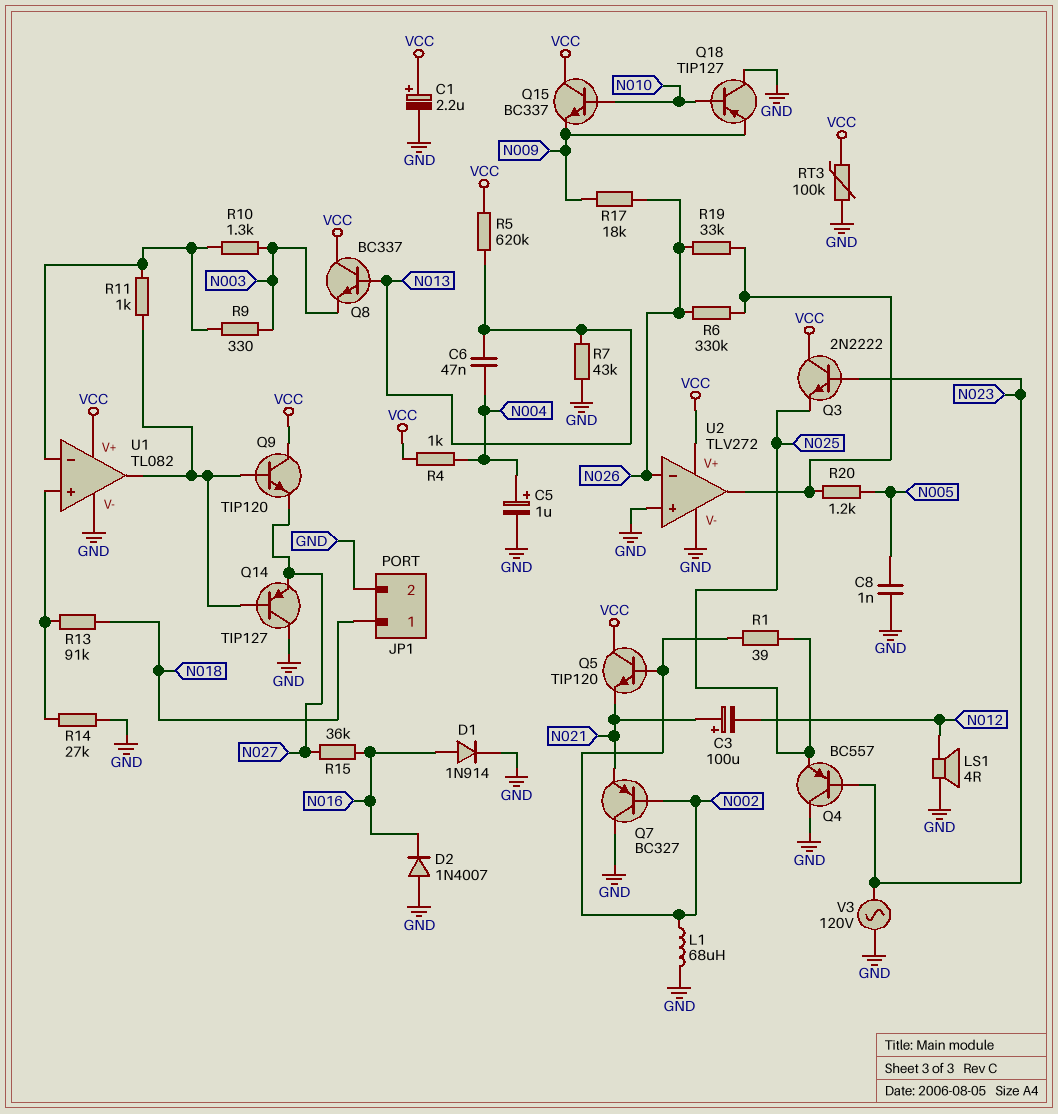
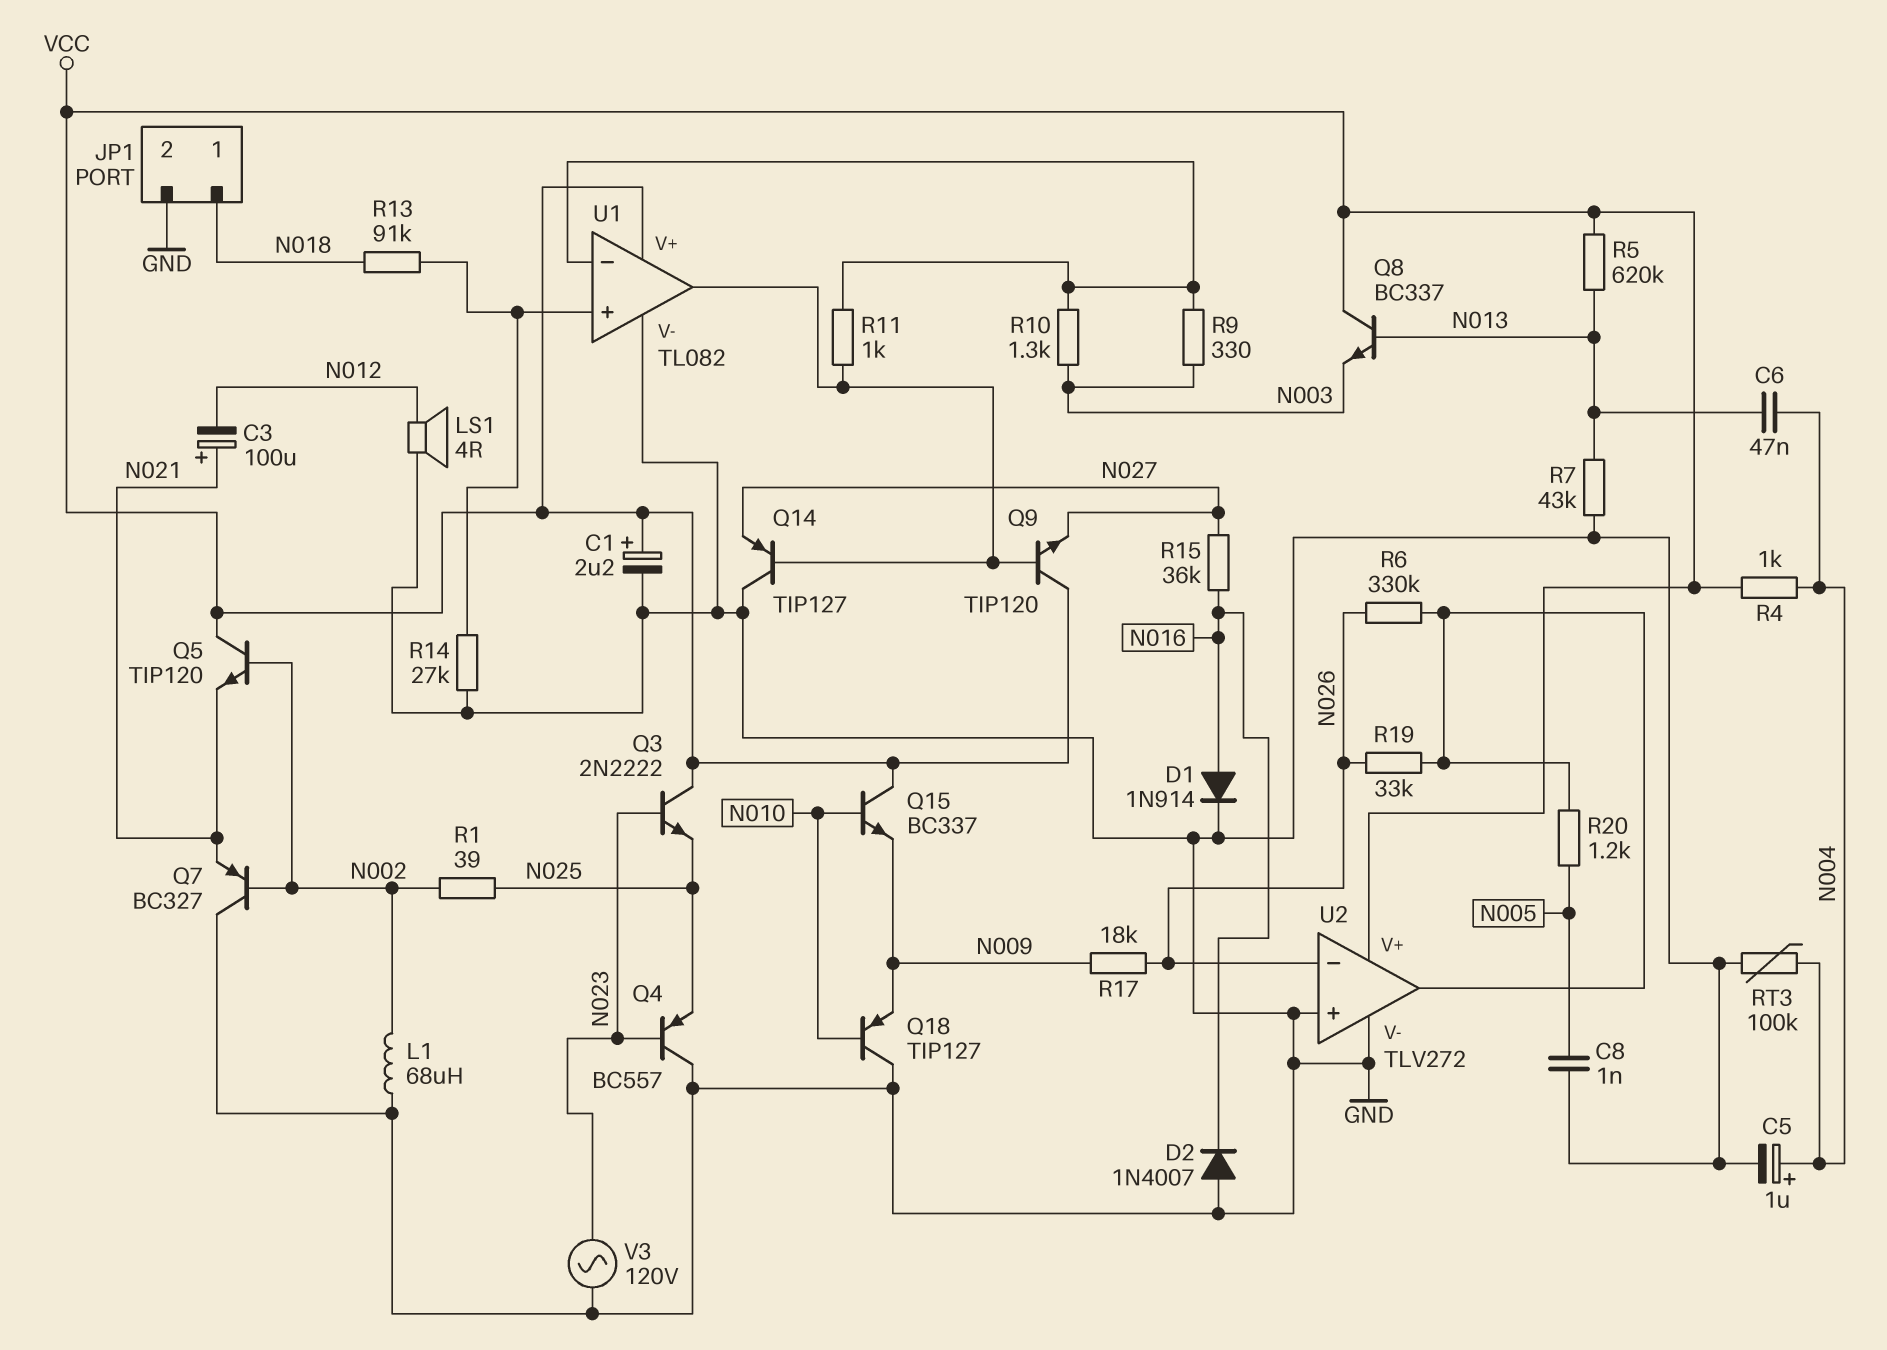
RT3: 100k (GND, VCC) -> 100k (GND, N004)

